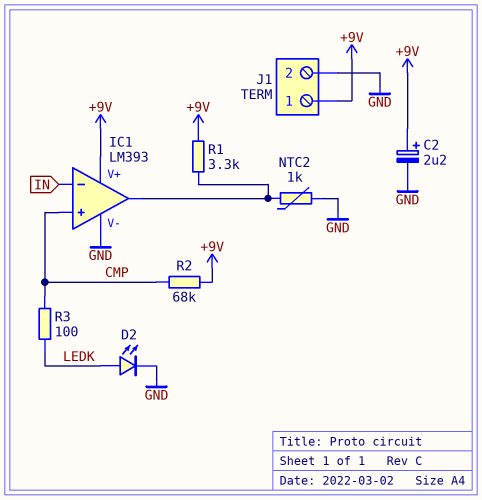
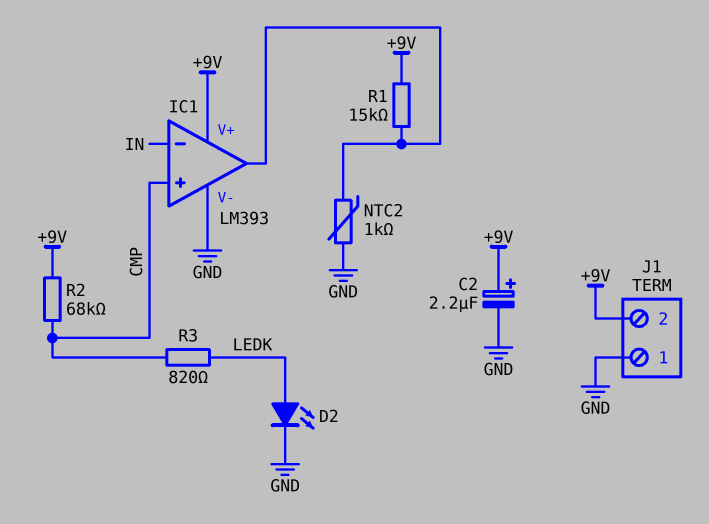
J1 pin 1: +9V -> GND
J1 pin 2: GND -> +9V
R1: 3.3k (+9V, IC1/out) -> 15k (+9V, IC1/out)
R3: 100 (CMP, LEDK) -> 820 (CMP, LEDK)

